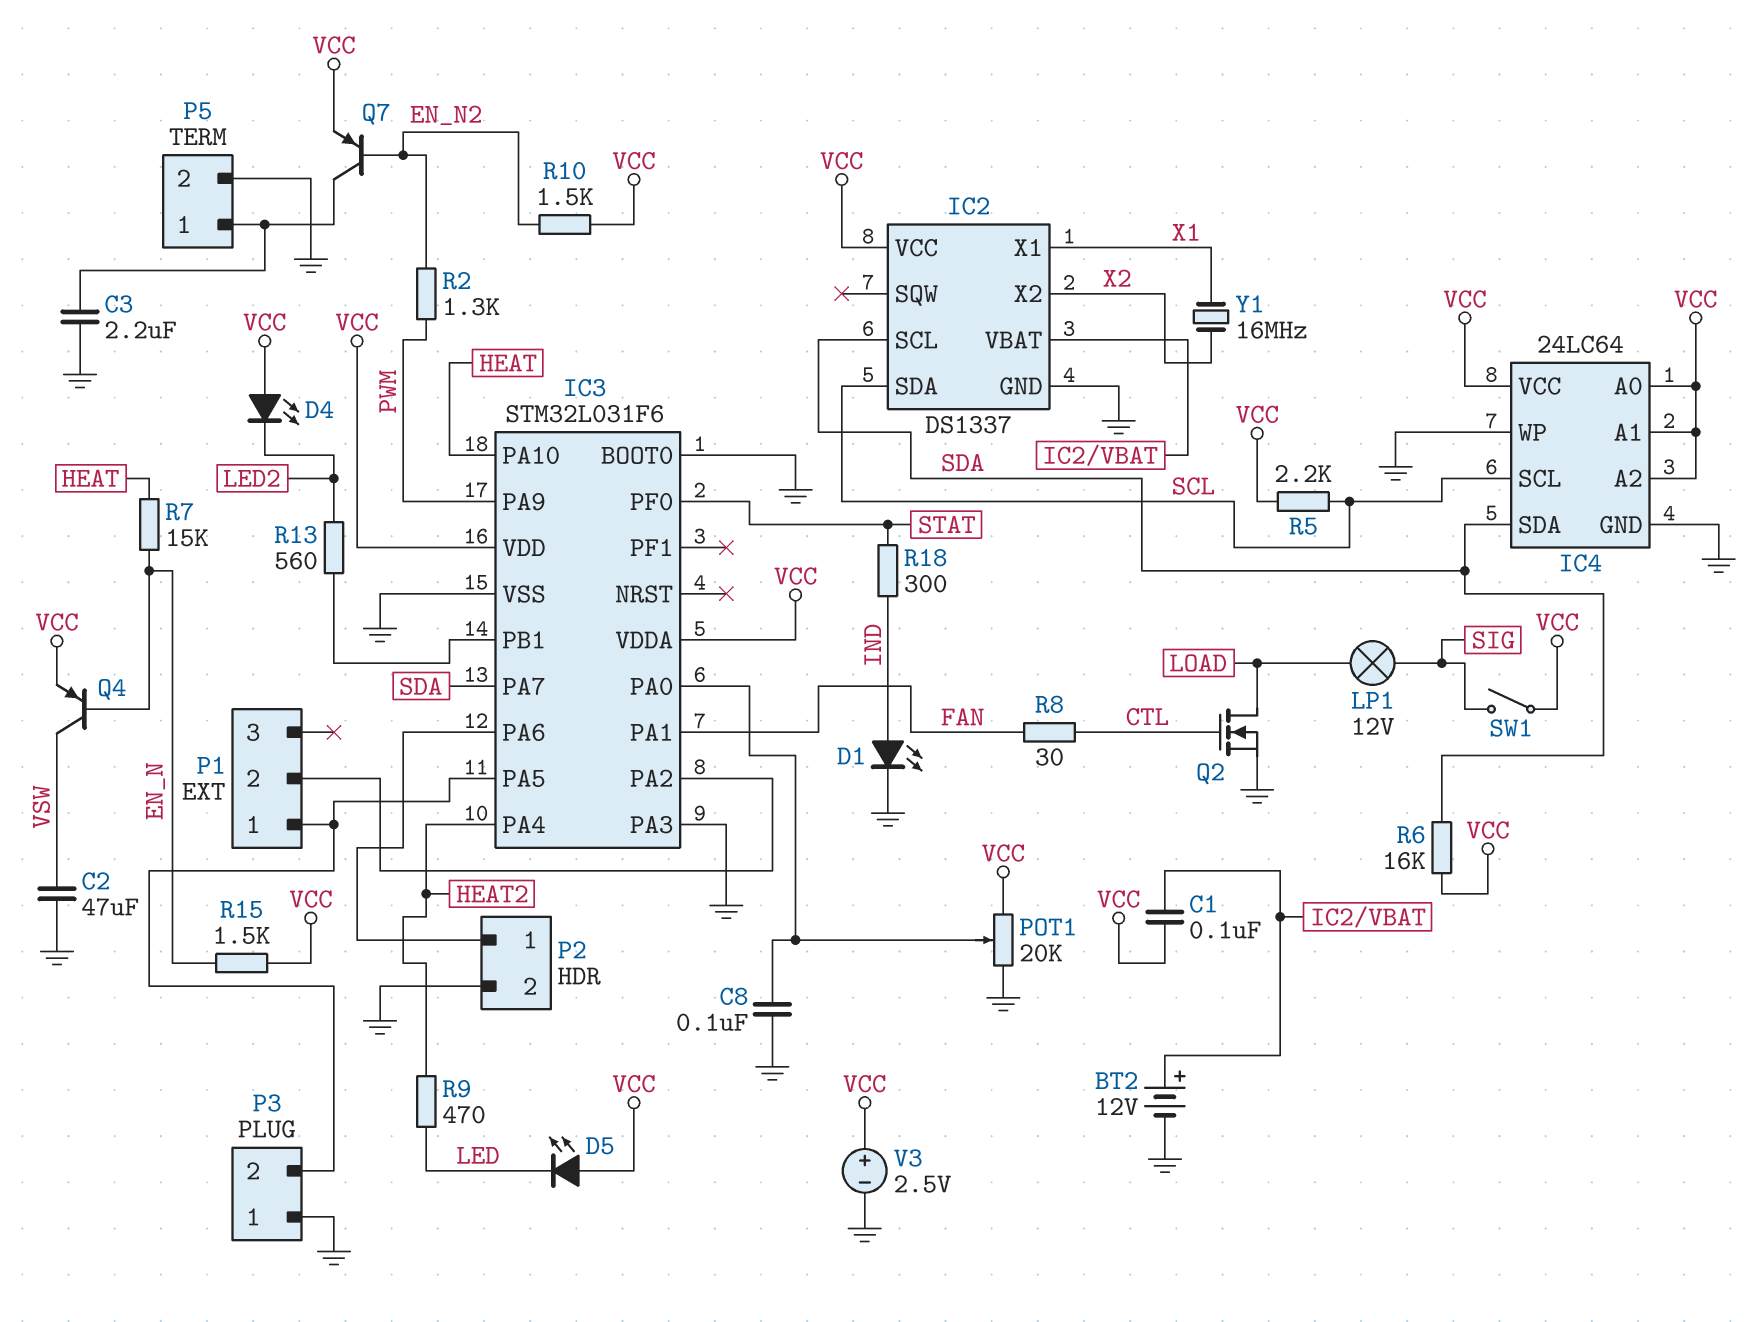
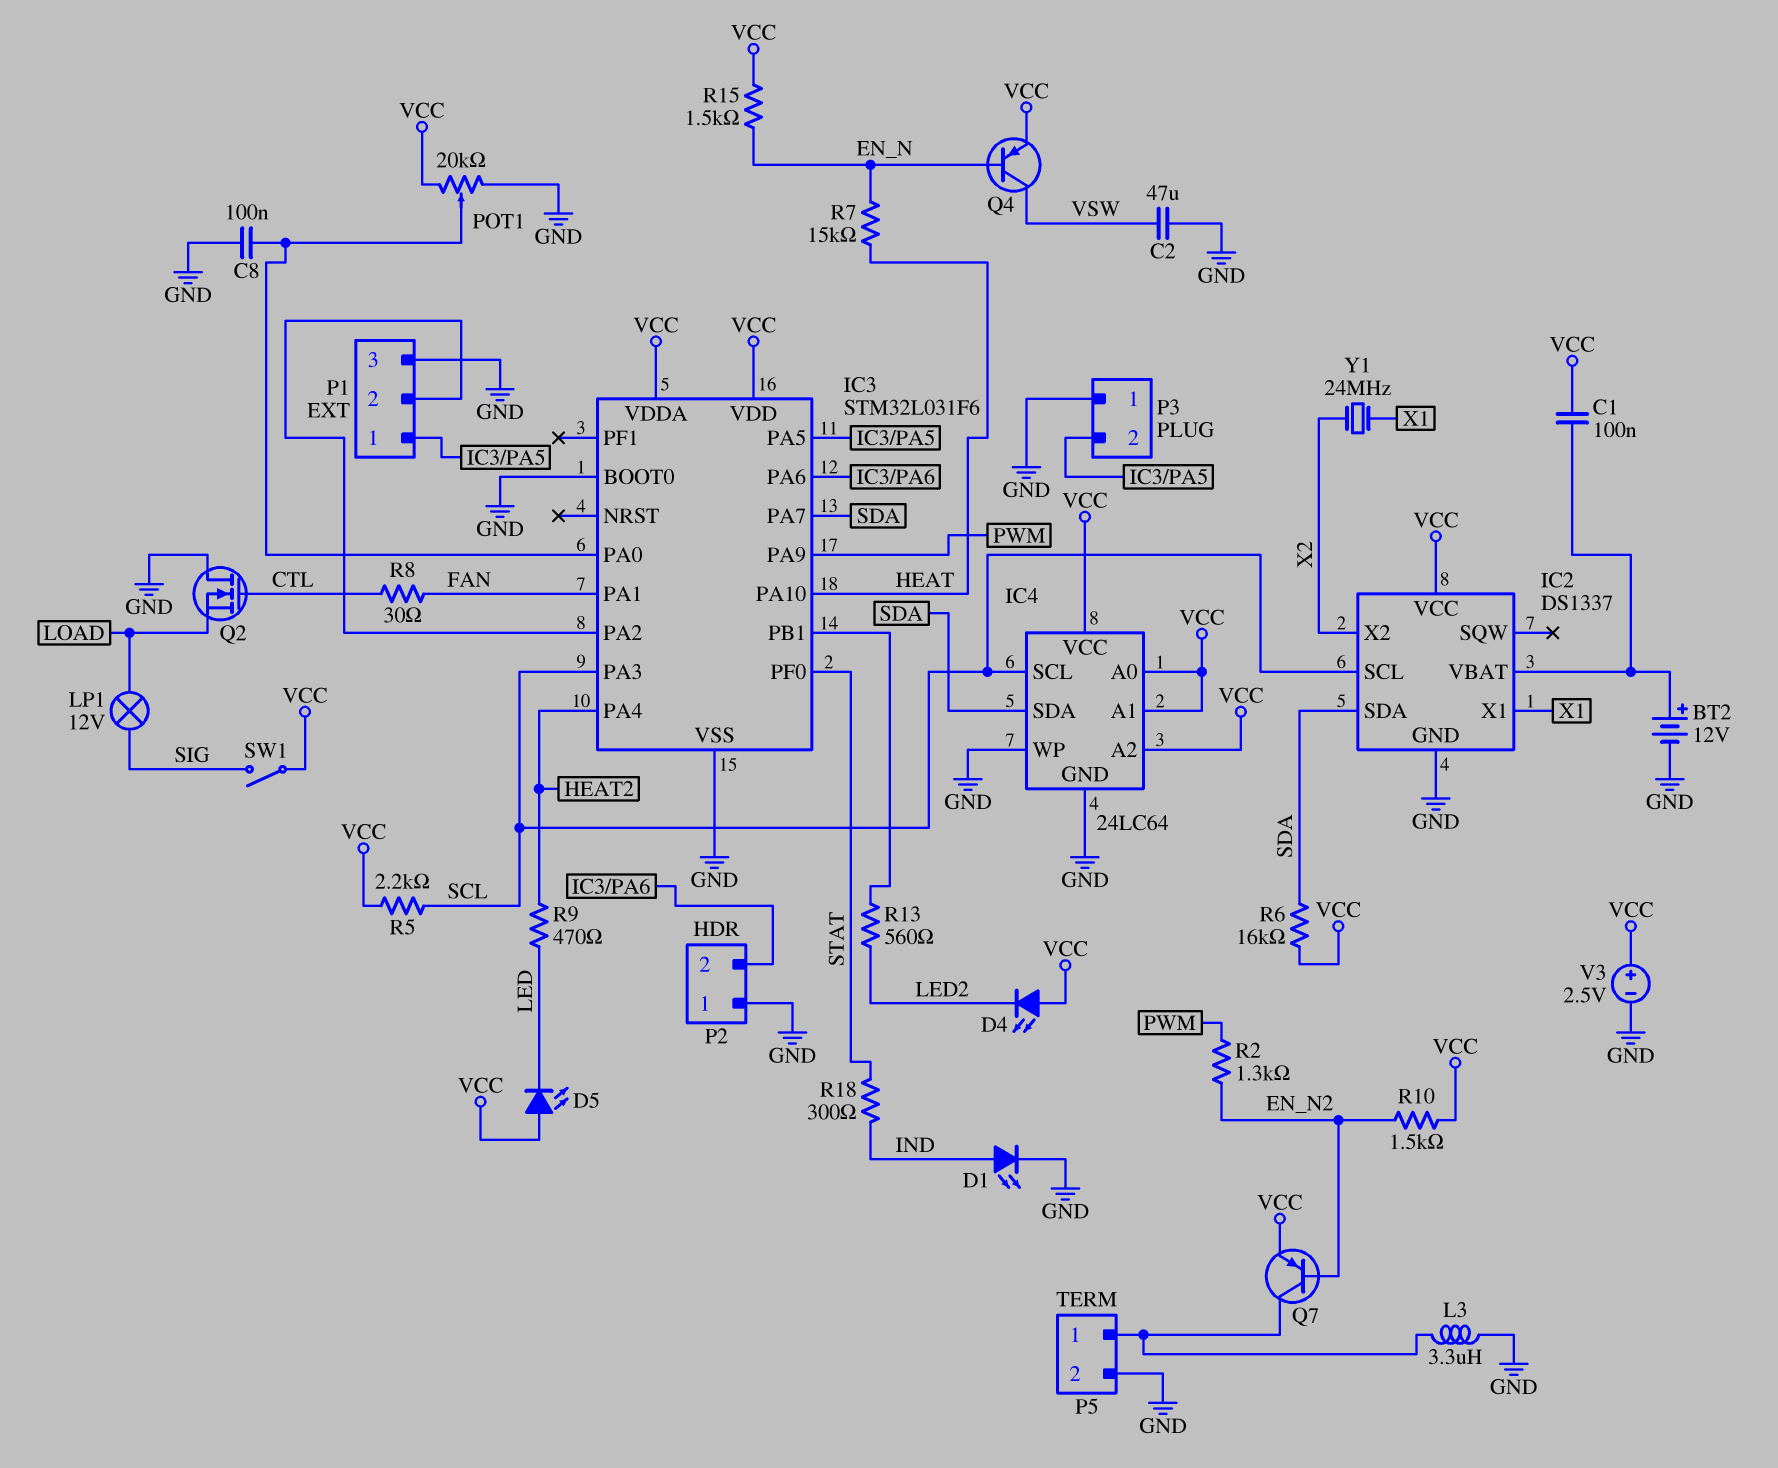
C3: 2.2uF (GND, P5/1) -> none
IC2 pin SCL: SDA -> SCL
IC2 pin SDA: SCL -> SDA
IC3 pin PA3: GND -> SCL
L3: none -> 3.3uH (GND, P5/1)
P1 pin 3: none -> GND
P2 pin 1: IC3/PA6 -> GND
P2 pin 2: GND -> IC3/PA6
Q2: NMOS (G CTL, D LOAD, S GND) -> NMOS (G CTL, D GND, S LOAD)
Y1: 16MHz (X1, X2) -> 24MHz (X1, X2)

